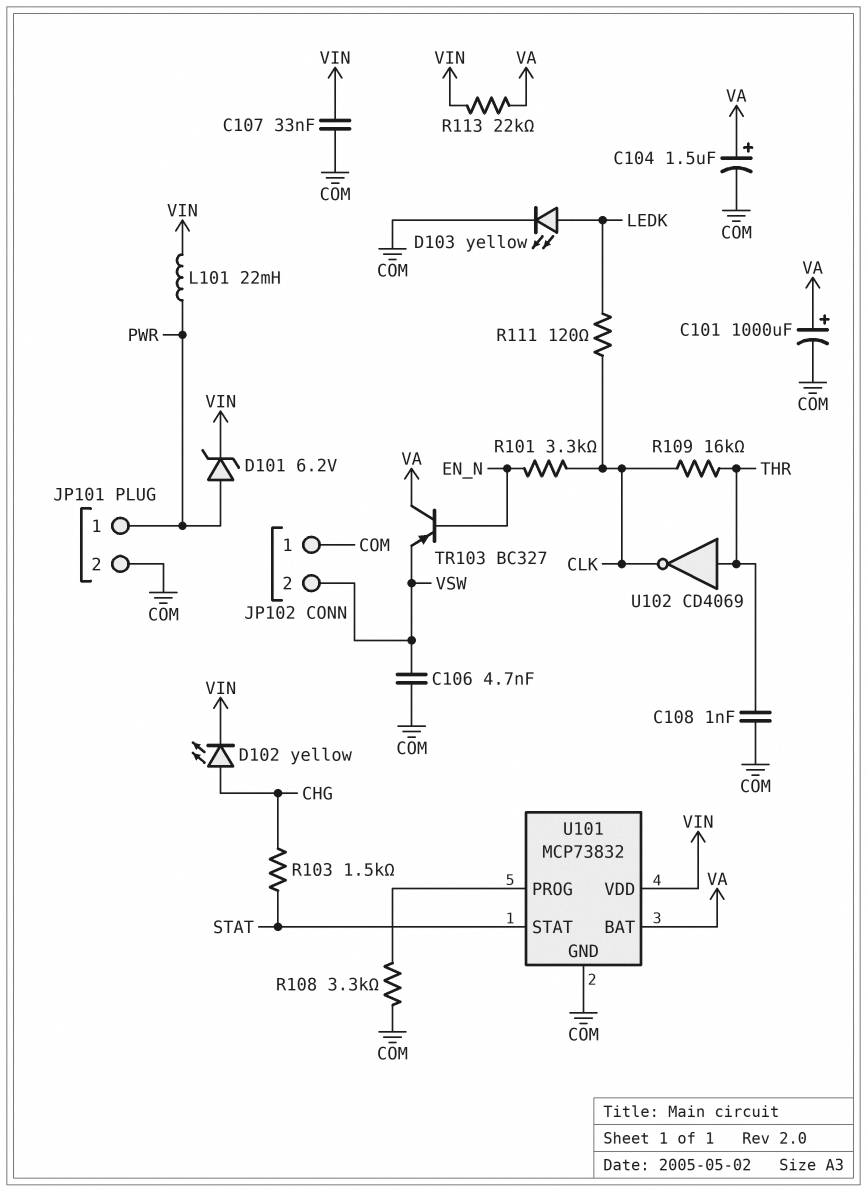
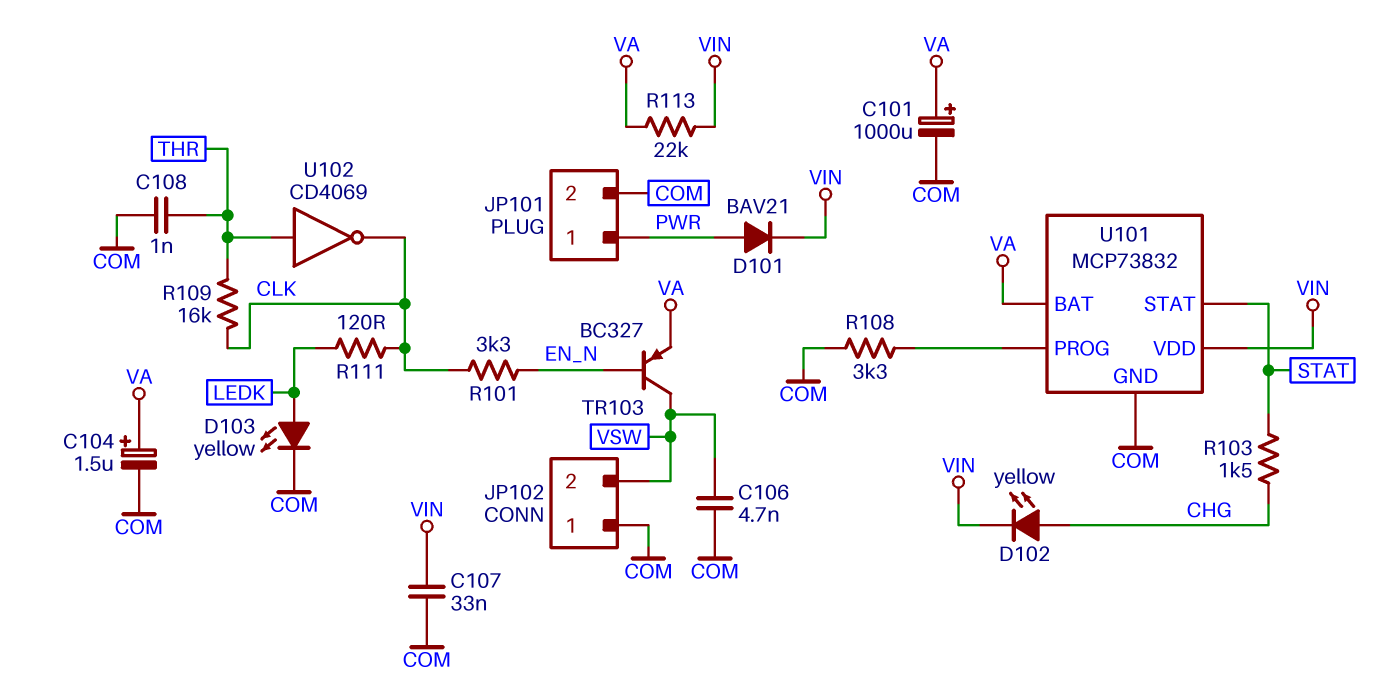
D101: zener 6.2V (A PWR, K VIN) -> diode BAV21 (A PWR, K VIN)
L101: 22mH (PWR, VIN) -> none
TR103: PNP BC327 (B EN_N, C VA, E VSW) -> PNP BC327 (B EN_N, C VSW, E VA)

